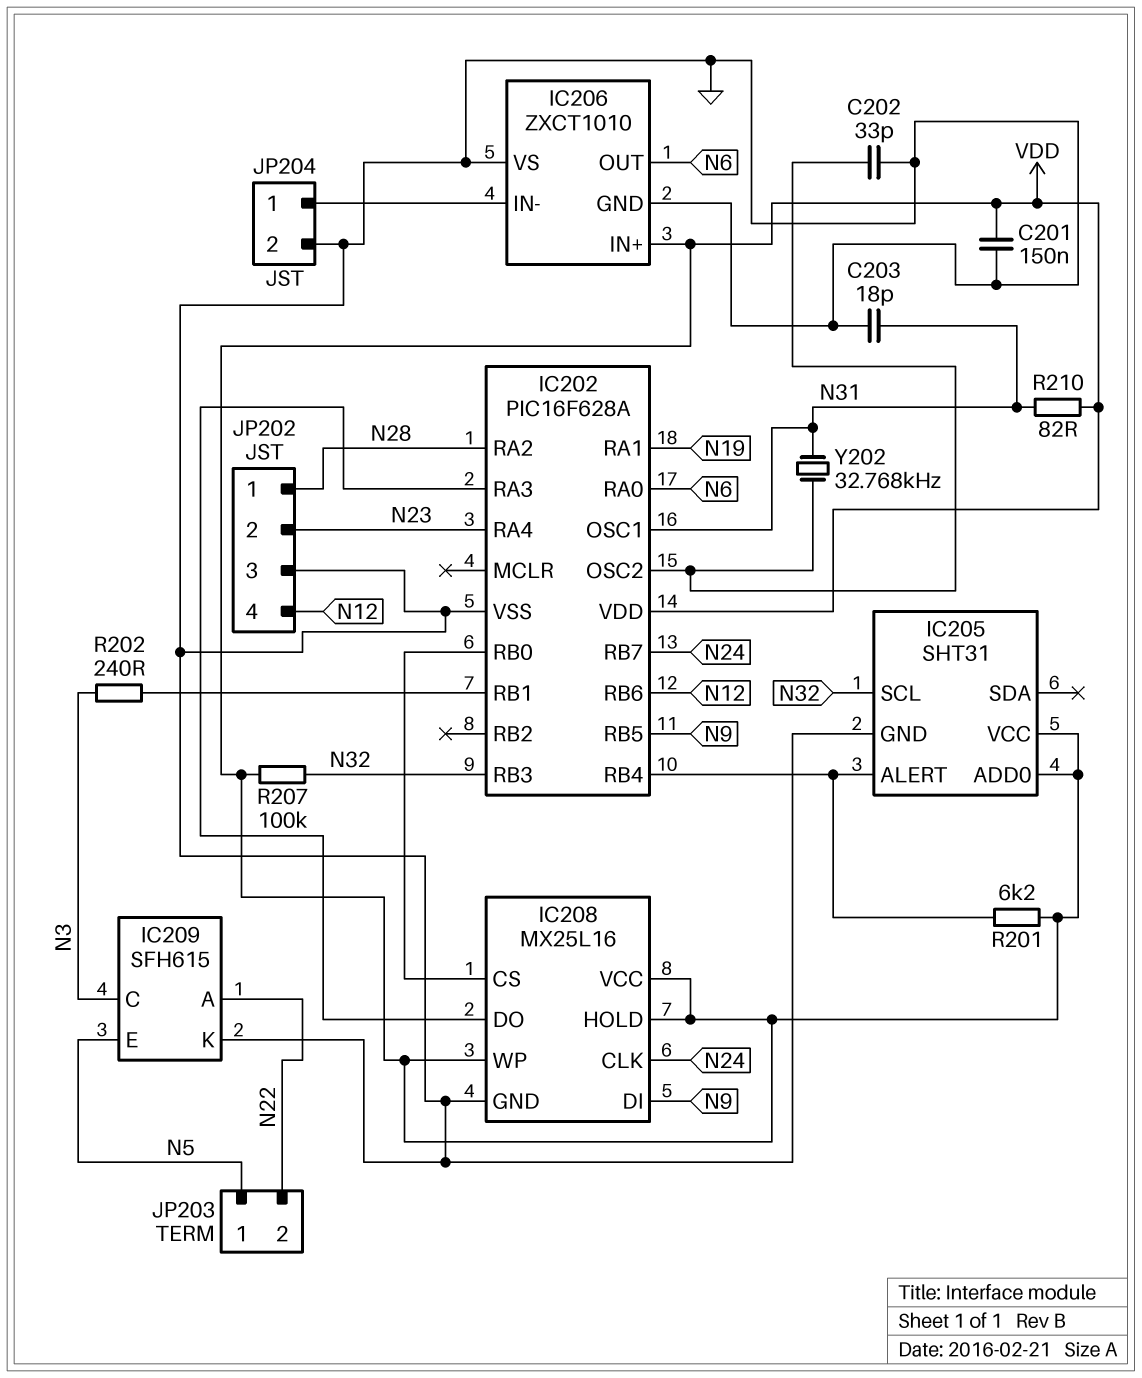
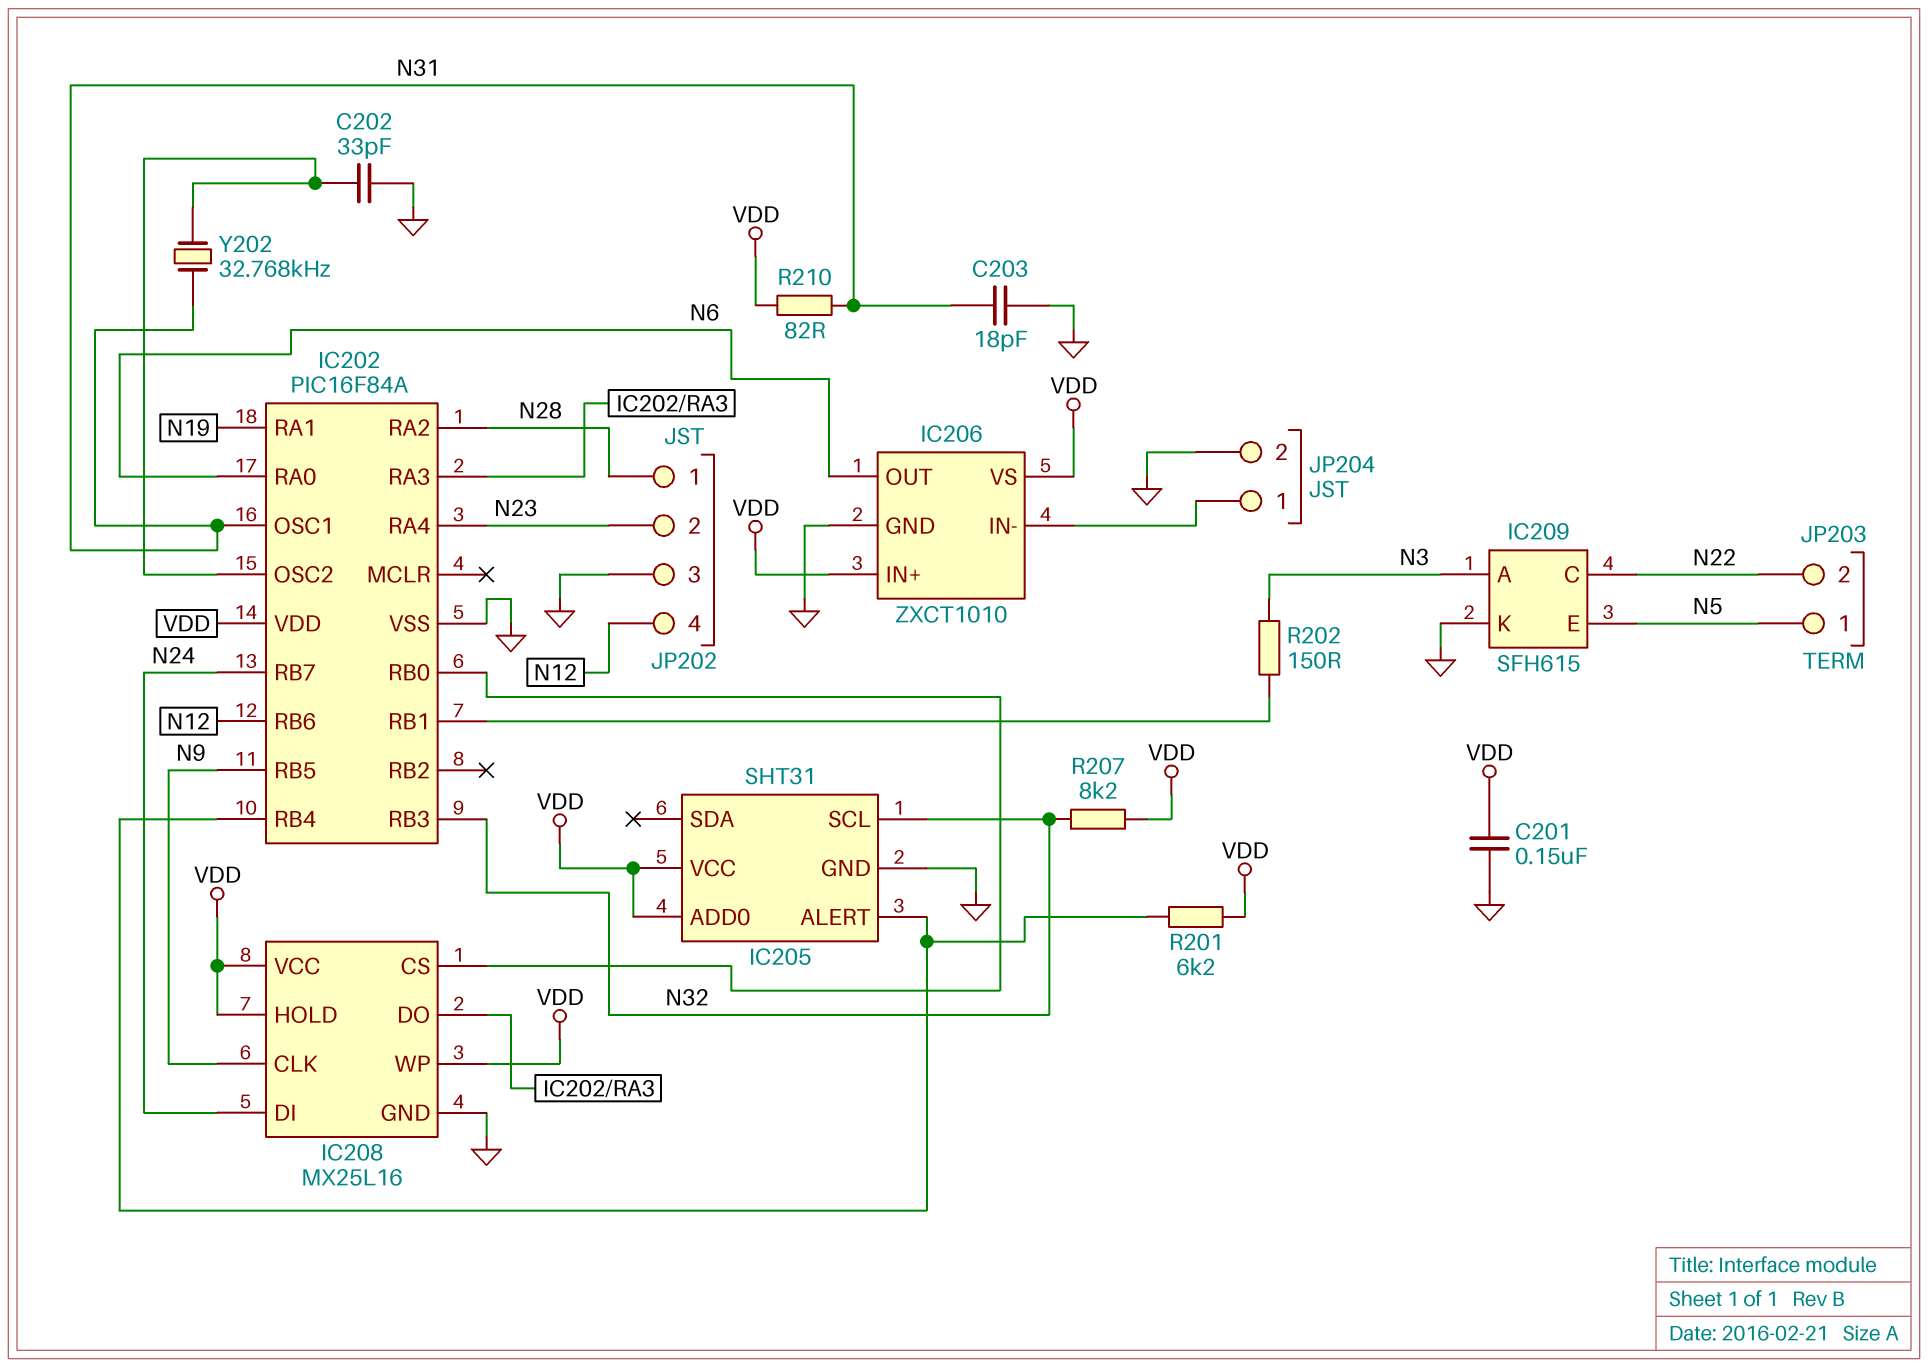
IC202: PIC16F628A -> PIC16F84A
IC206 pin VS: GND -> VDD
IC208 pin CLK: N24 -> N9
IC208 pin DI: N9 -> N24
IC209 pin A: N22 -> N3
IC209 pin C: N3 -> N22
R202: 240 (IC202/RB1, N3) -> 150 (IC202/RB1, N3)
R207: 100k (N32, VDD) -> 8.2k (N32, VDD)

